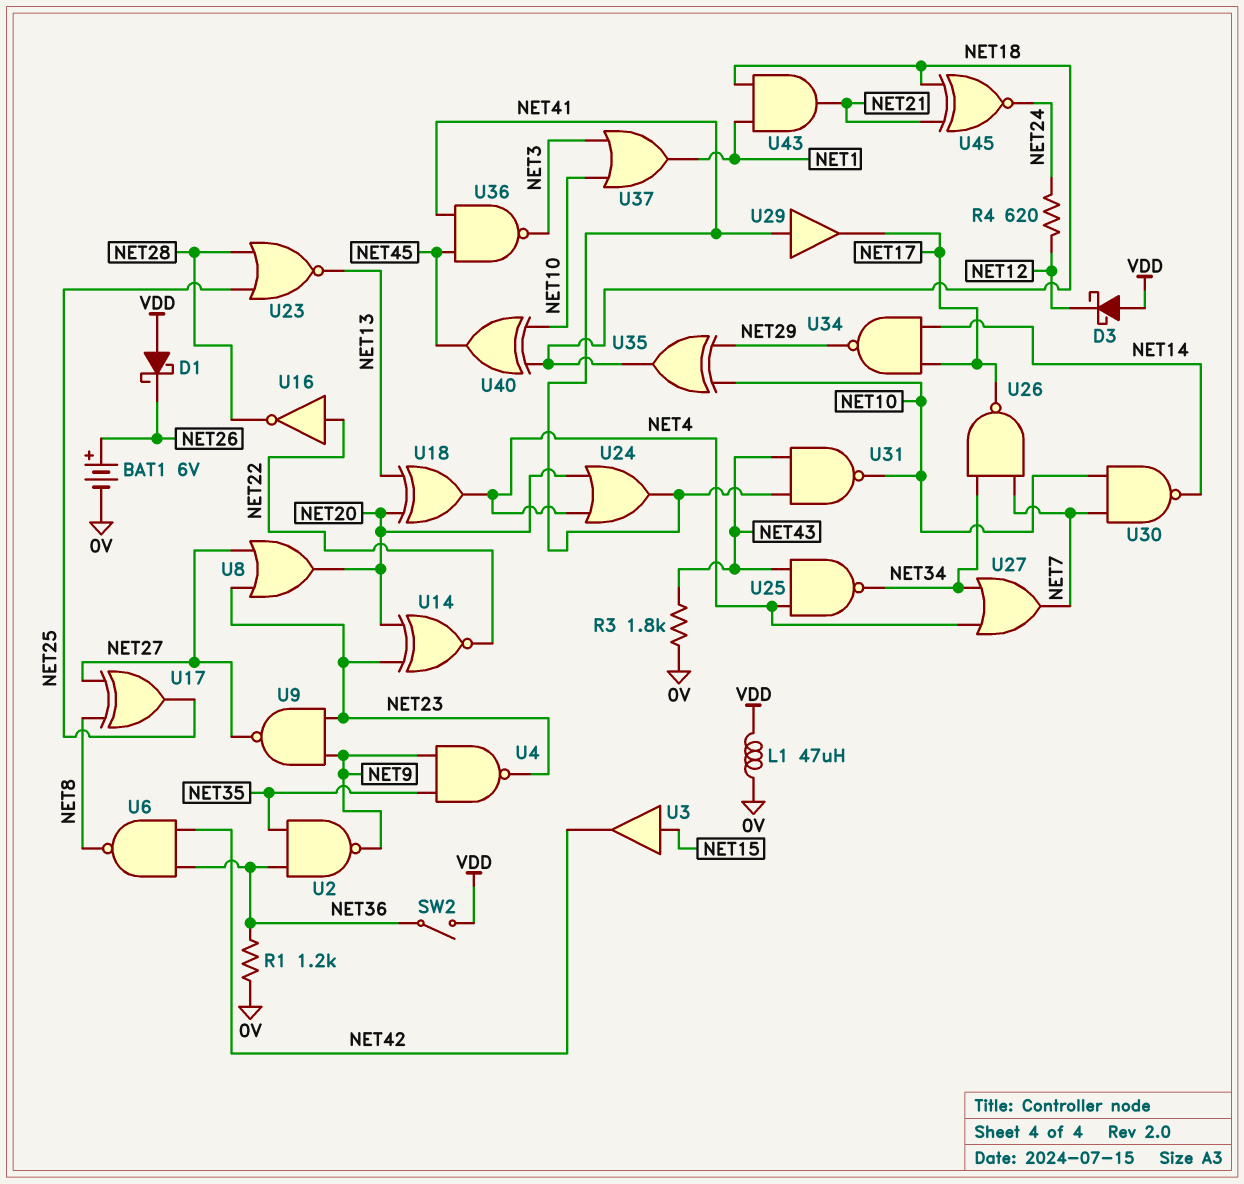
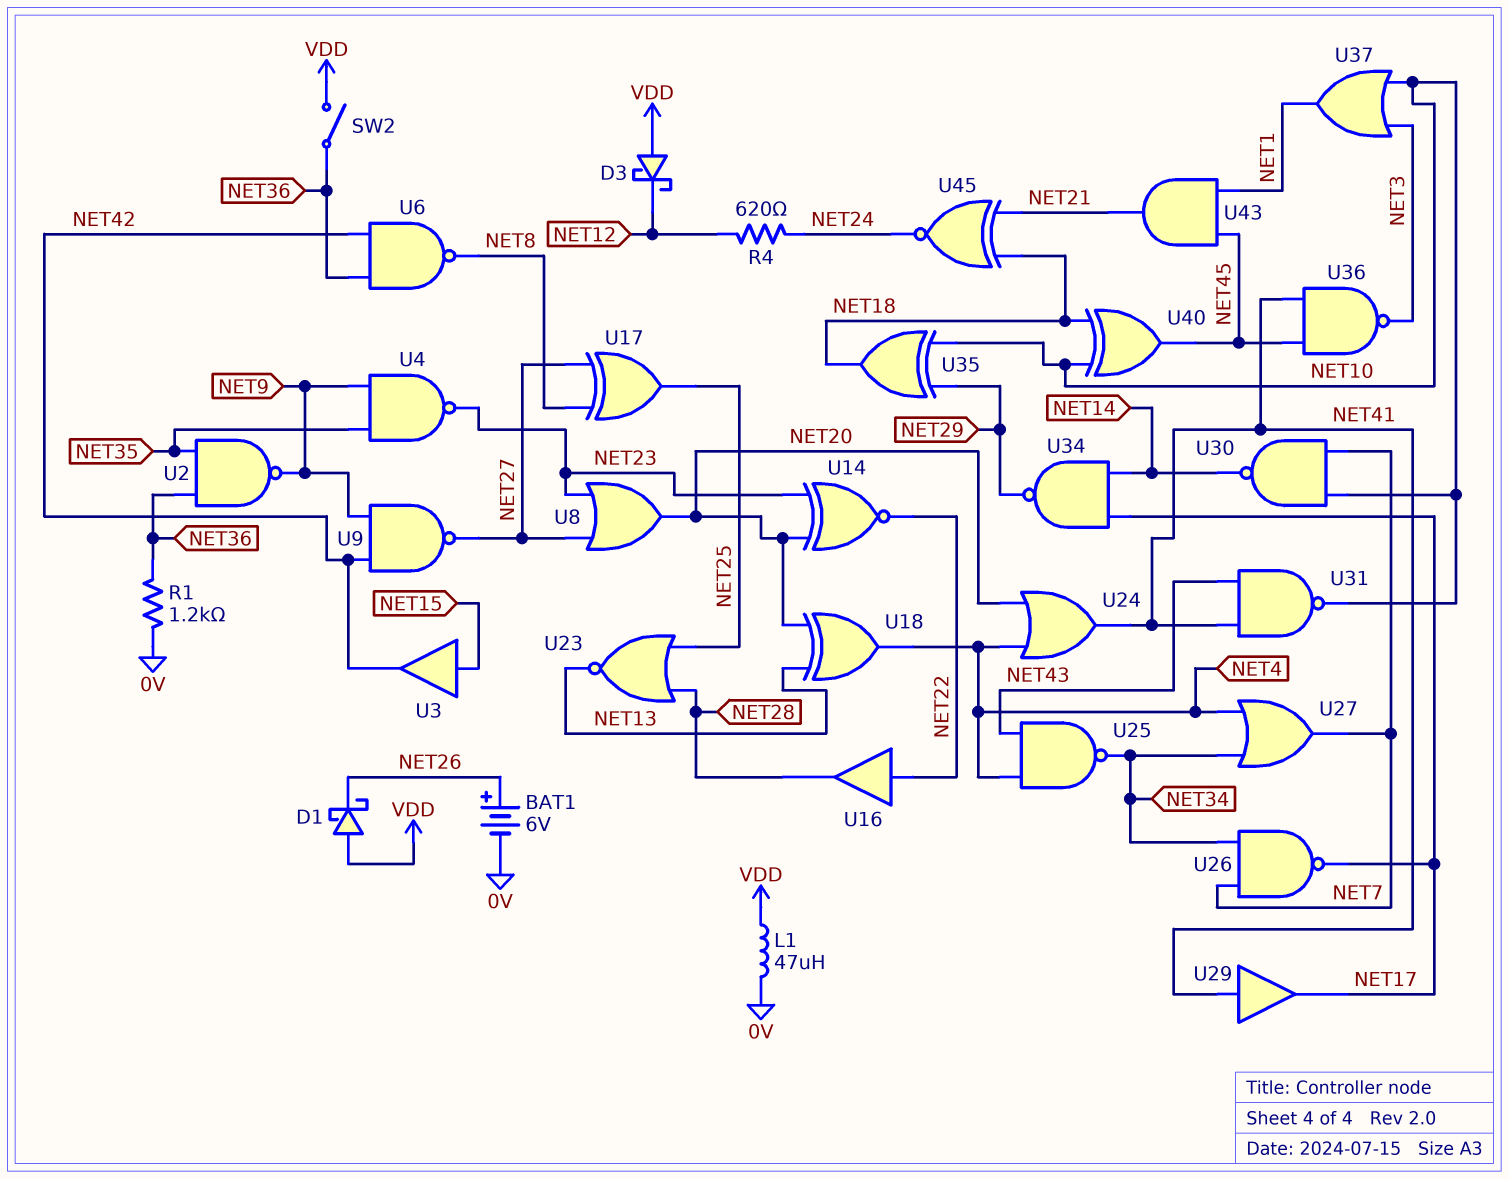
R3: 1.8k (0V, NET43) -> none
U9: NAND (in NET9, in NET23, out NET27) -> NAND (in NET9, in NET42, out NET27)
U16: NOT (in NET22, out NET28) -> buffer (in NET22, out NET28)
U43: AND (in NET1, in NET18, out NET21) -> AND (in NET1, in NET45, out NET21)

